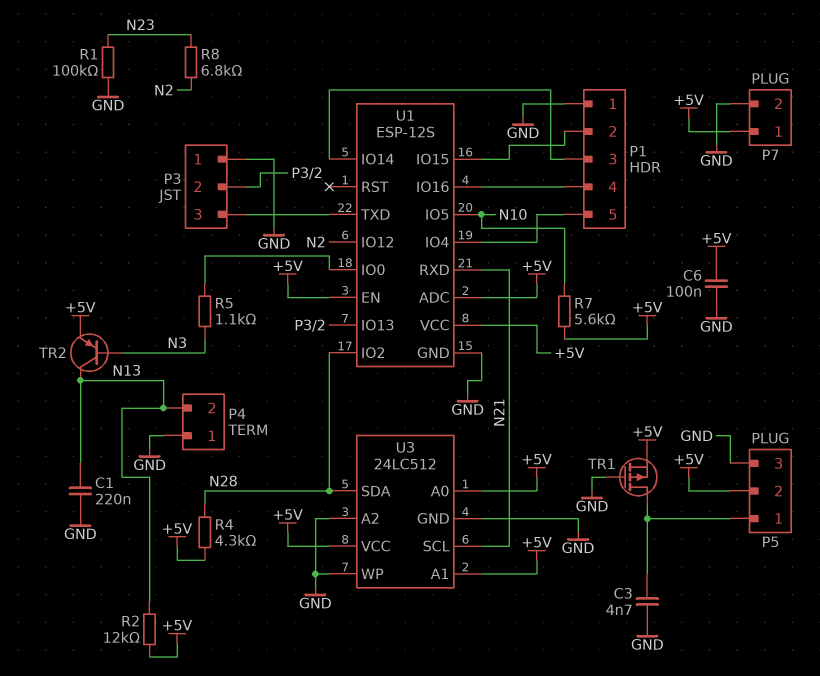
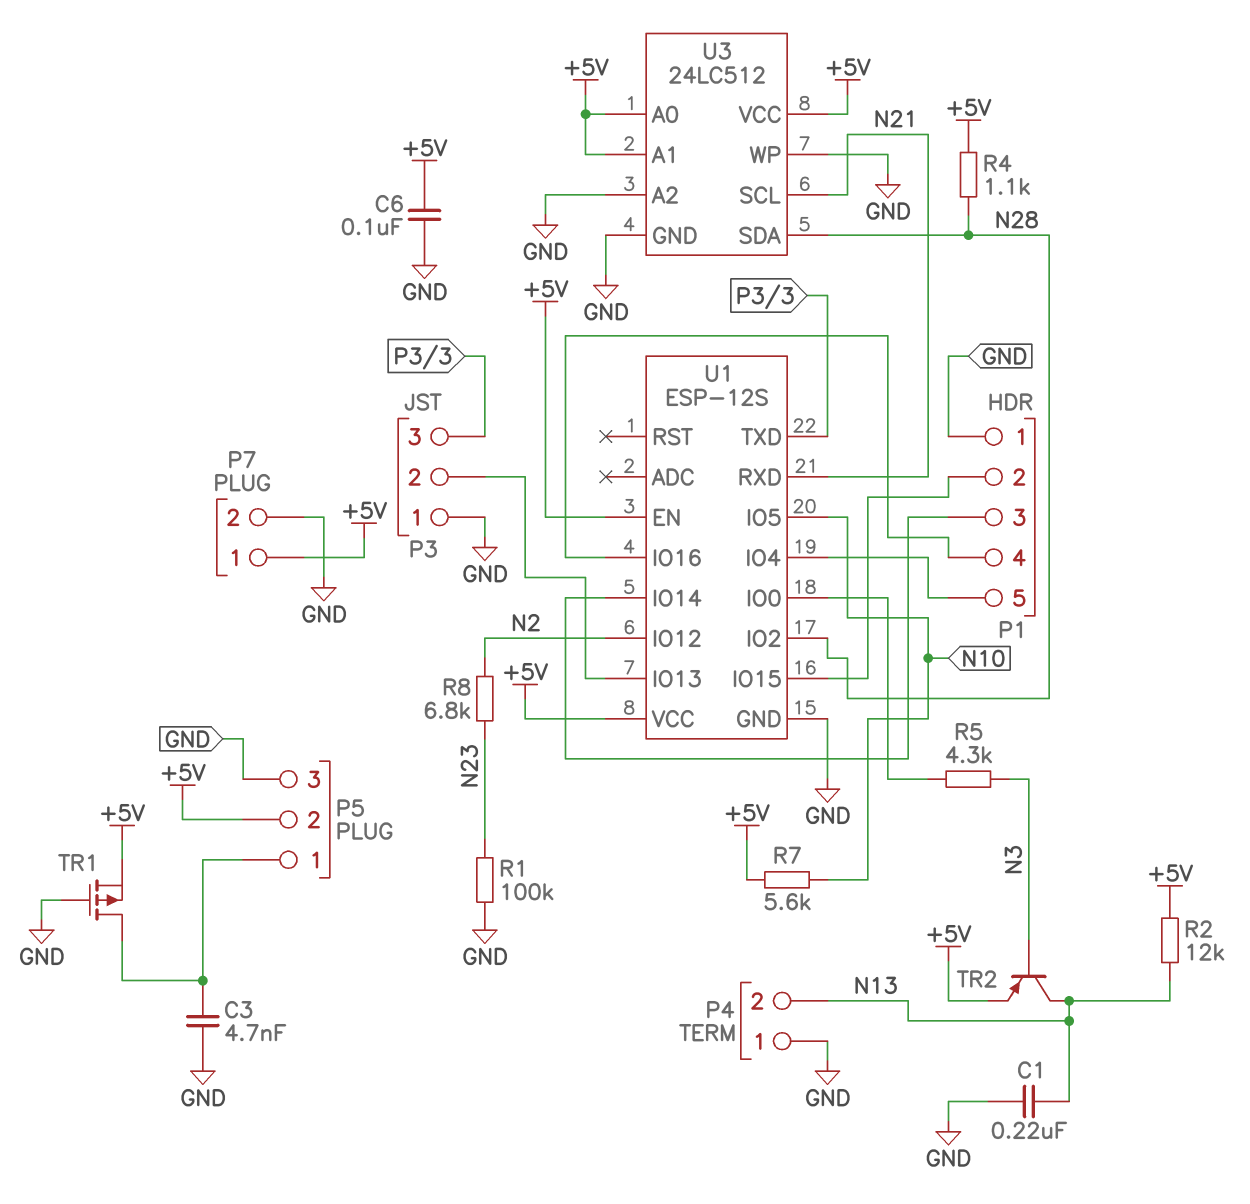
R4: 4.3k (+5V, N28) -> 1.1k (+5V, N28)
R5: 1.1k (N3, U1/IO0) -> 4.3k (N3, U1/IO0)
U1 pin ADC: +5V -> none

